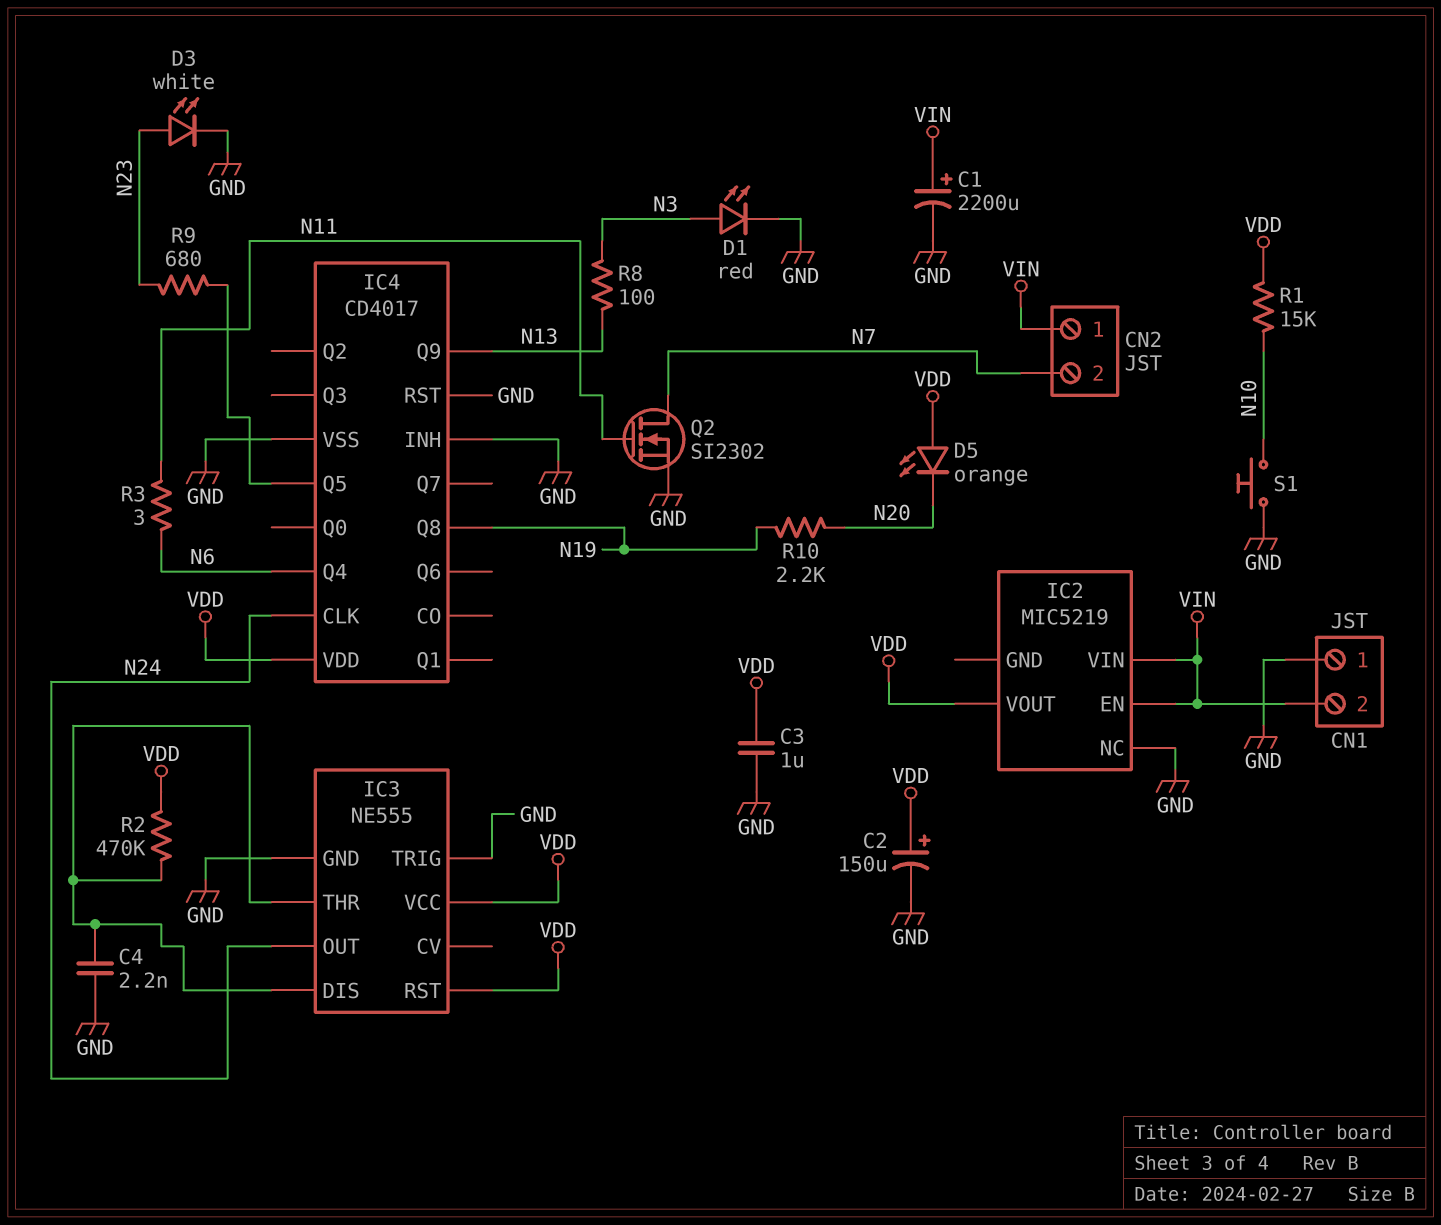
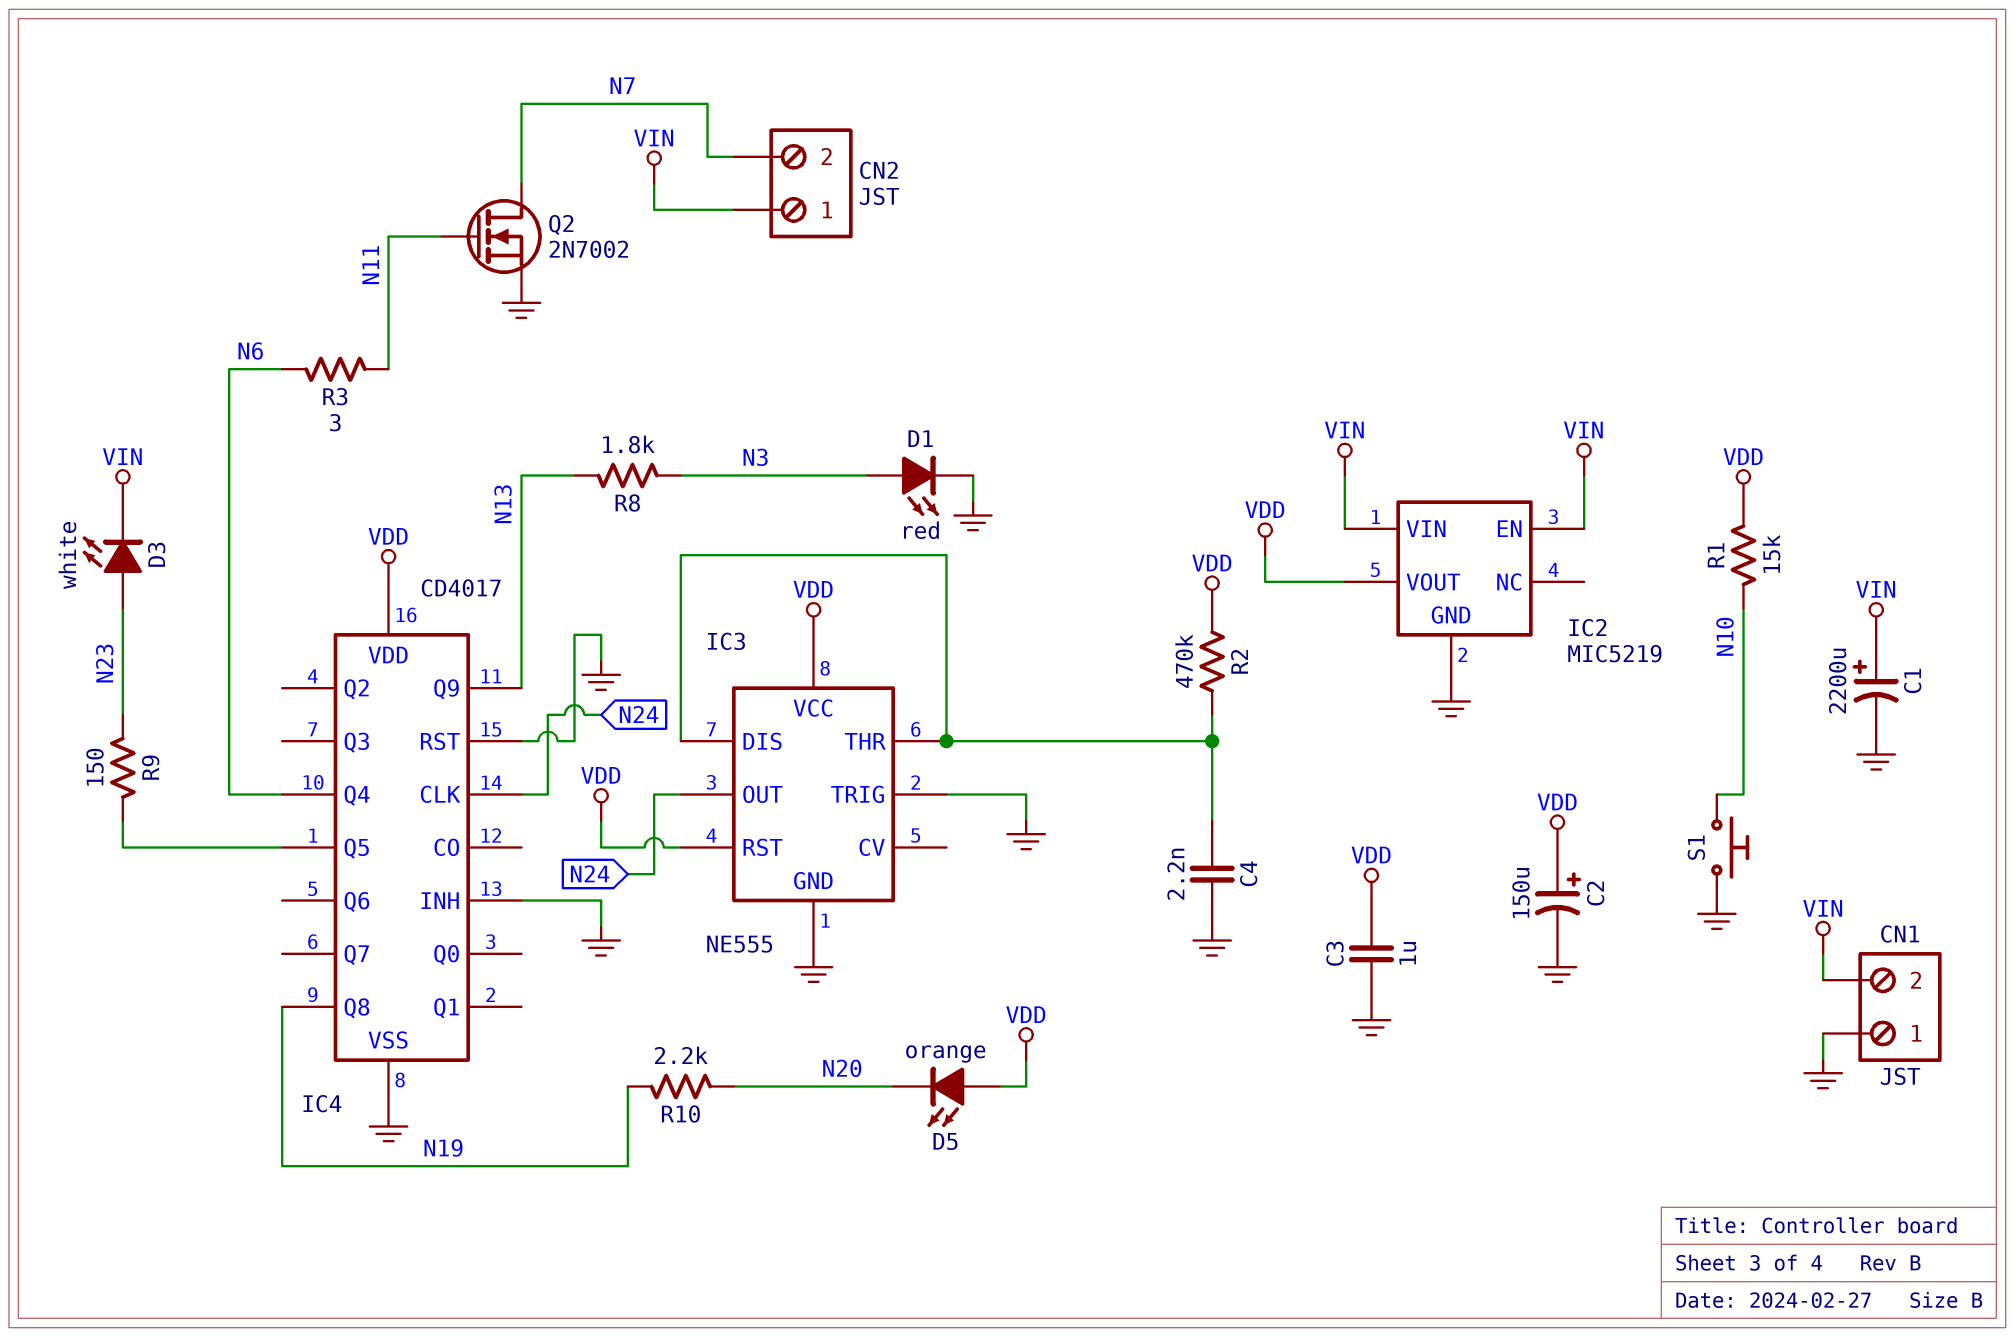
D3: LED white (A N23, K GND) -> LED white (A N23, K VIN)
IC2 pin GND: none -> GND
IC2 pin NC: GND -> none
Q2: NMOS SI2302 (G N11, D N7, S GND) -> NMOS 2N7002 (G N11, D N7, S GND)
R8: 100 (N3, N13) -> 1.8k (N3, N13)
R9: 680 (IC4/Q5, N23) -> 150 (IC4/Q5, N23)

